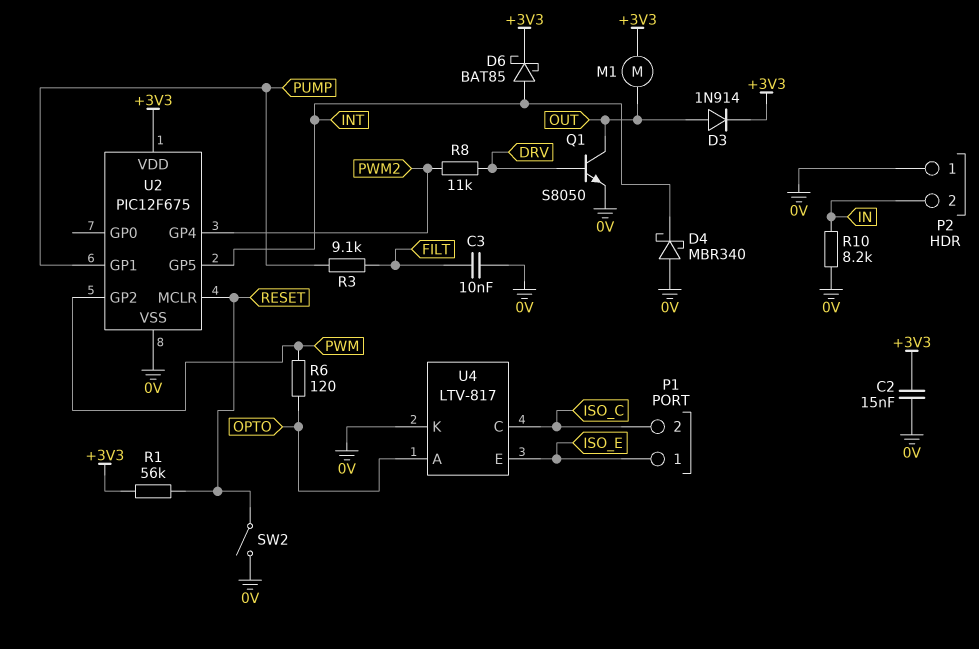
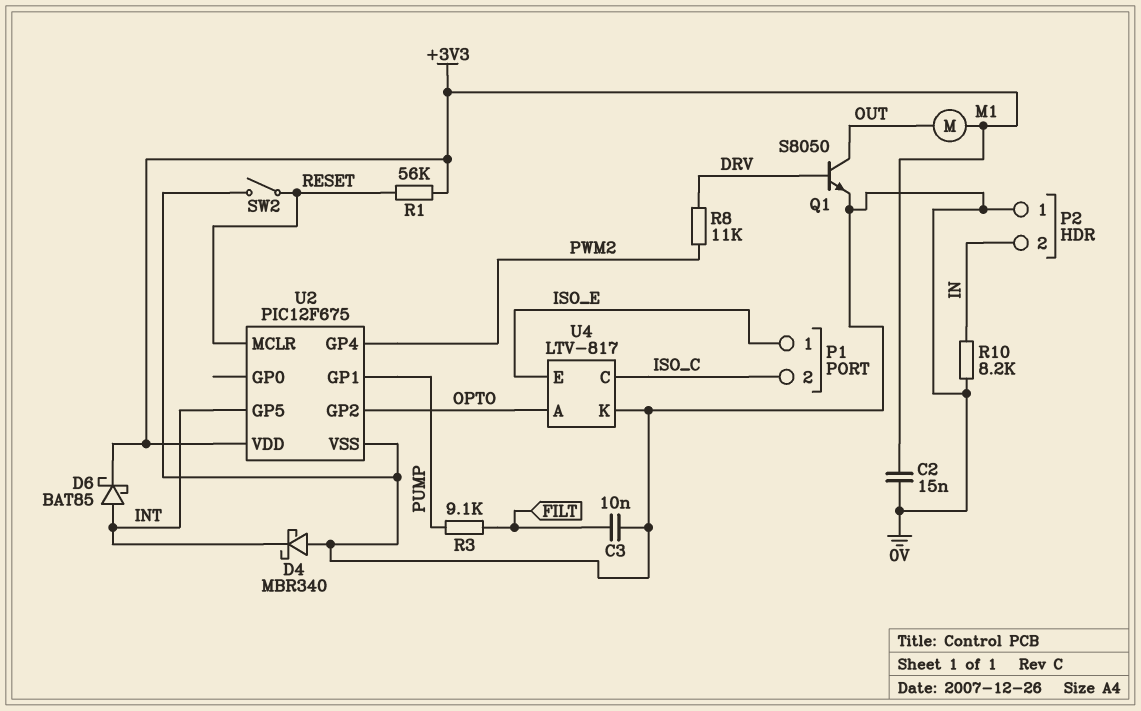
D3: diode 1N914 (A OUT, K +3V3) -> none
R6: 120 (OPTO, PWM) -> none
U2 pin GP2: PWM -> OPTO

